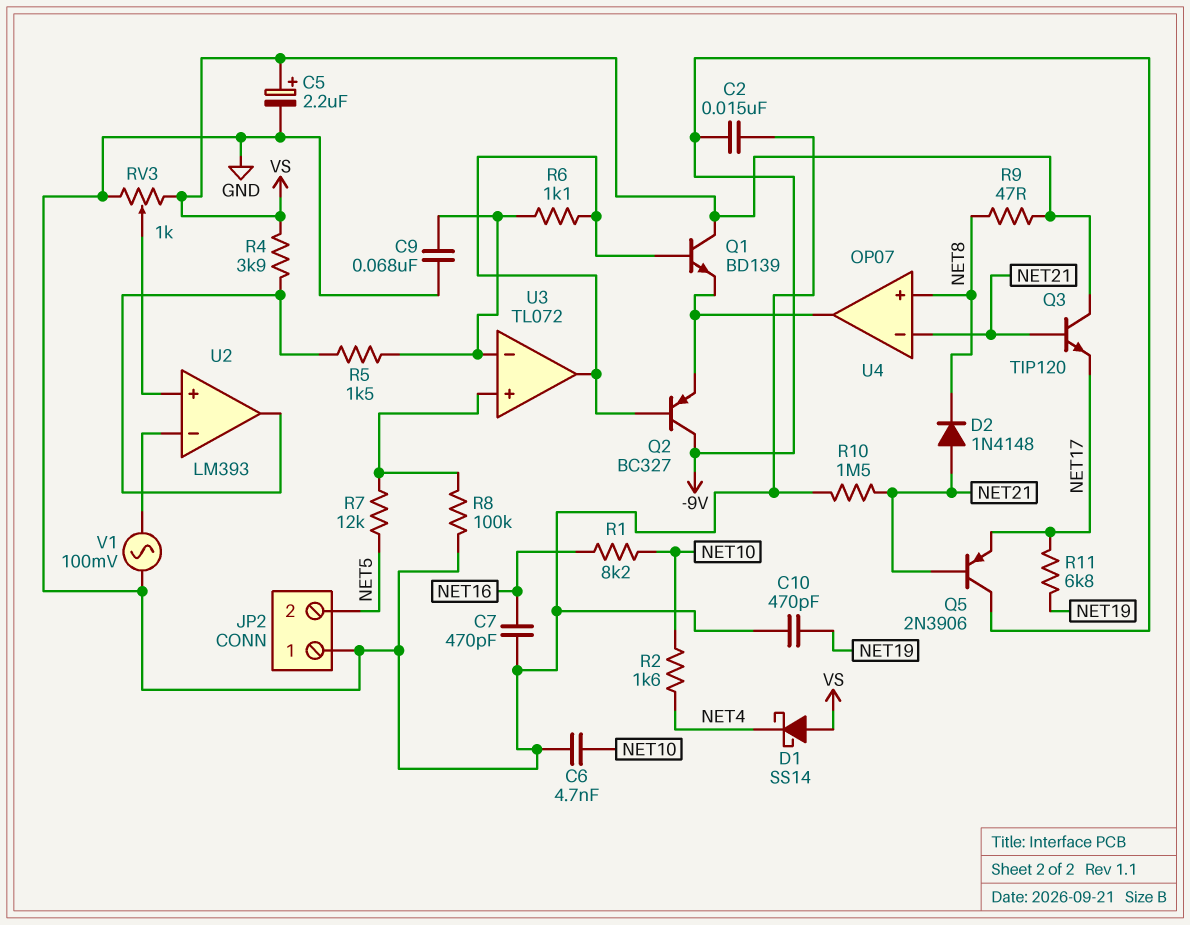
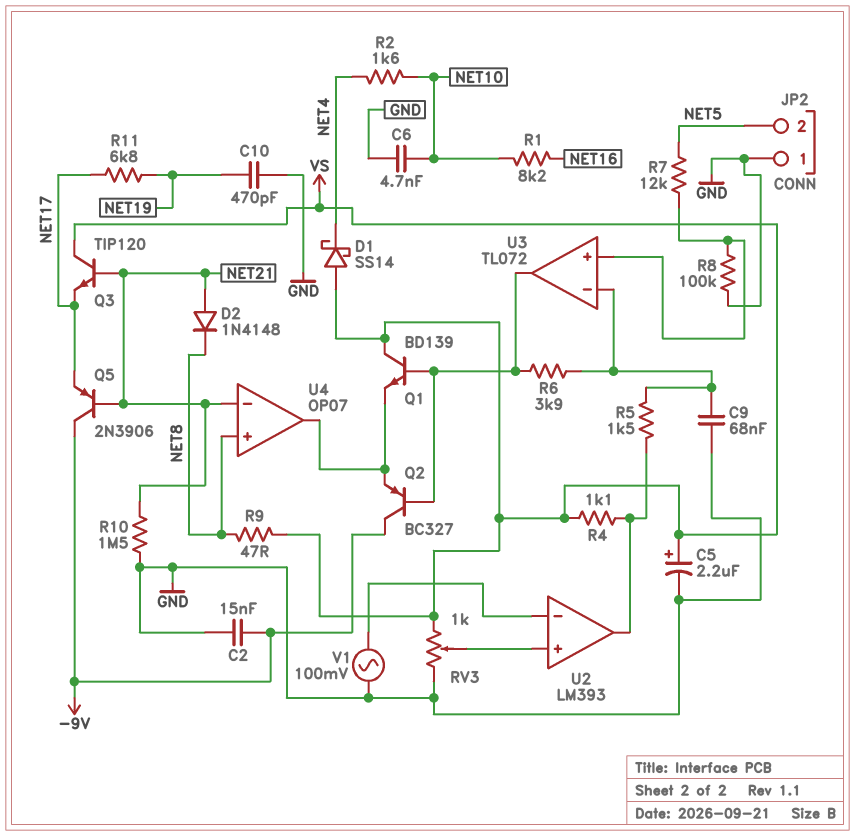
C7: 470pF (GND, NET16) -> none
R4: 3.9k (U2/out, VS) -> 1.1k (U2/out, VS)
R6: 1.1k (U3/in-, U3/out) -> 3.9k (U3/in-, U3/out)

